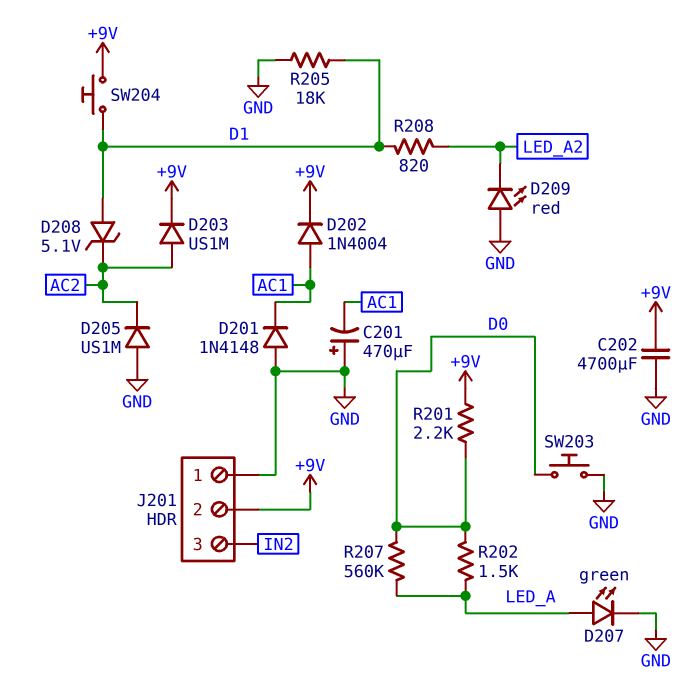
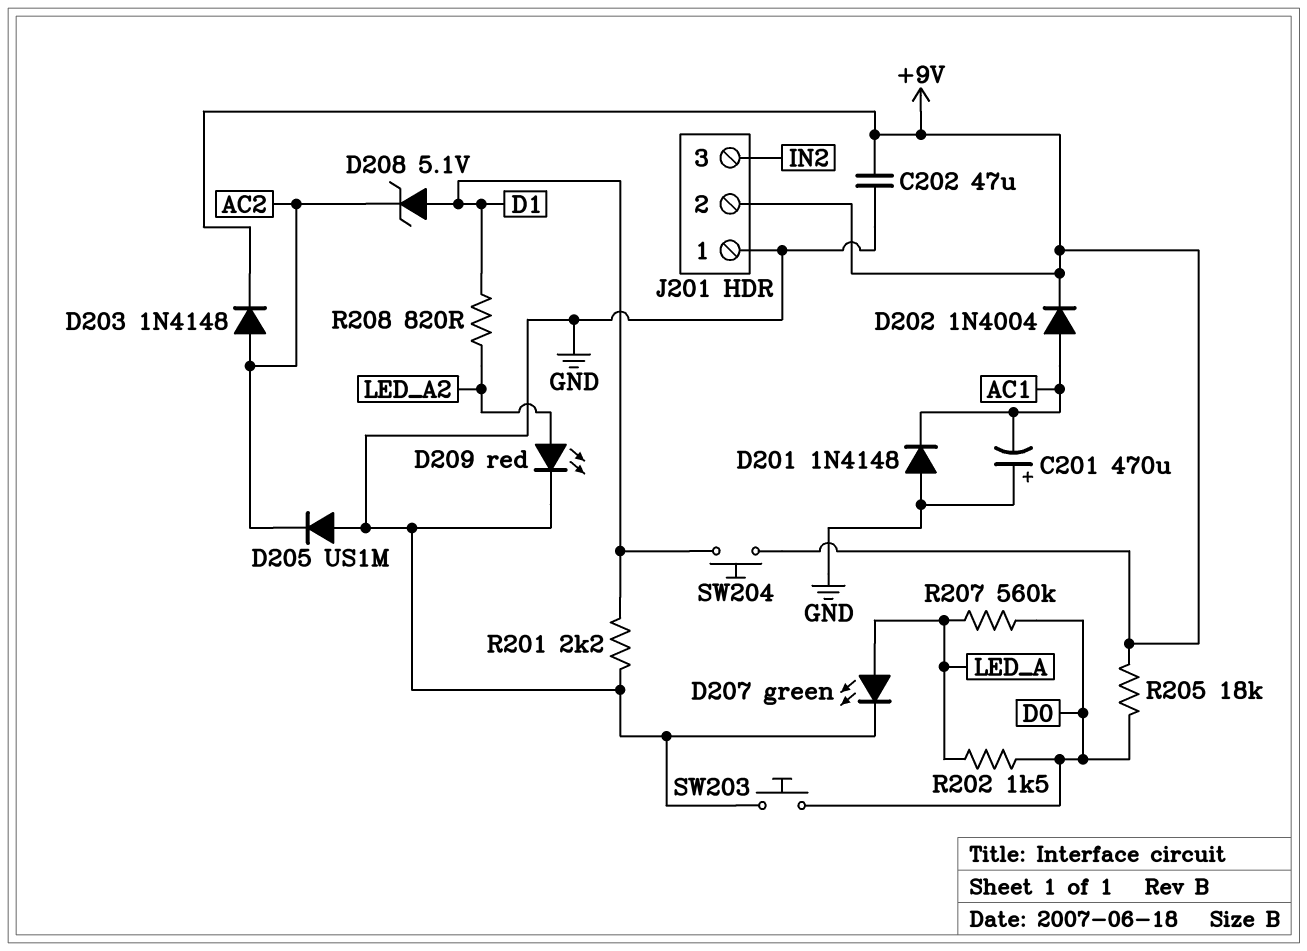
C202: 4700uF (+9V, GND) -> 47uF (+9V, GND)
D203: diode US1M (A AC2, K +9V) -> diode 1N4148 (A AC2, K +9V)
D209: LED red (A GND, K LED_A2) -> LED red (A LED_A2, K GND)
R201: 2.2k (+9V, D0) -> 2.2k (D1, GND)
R205: 18k (D1, GND) -> 18k (+9V, D0)

